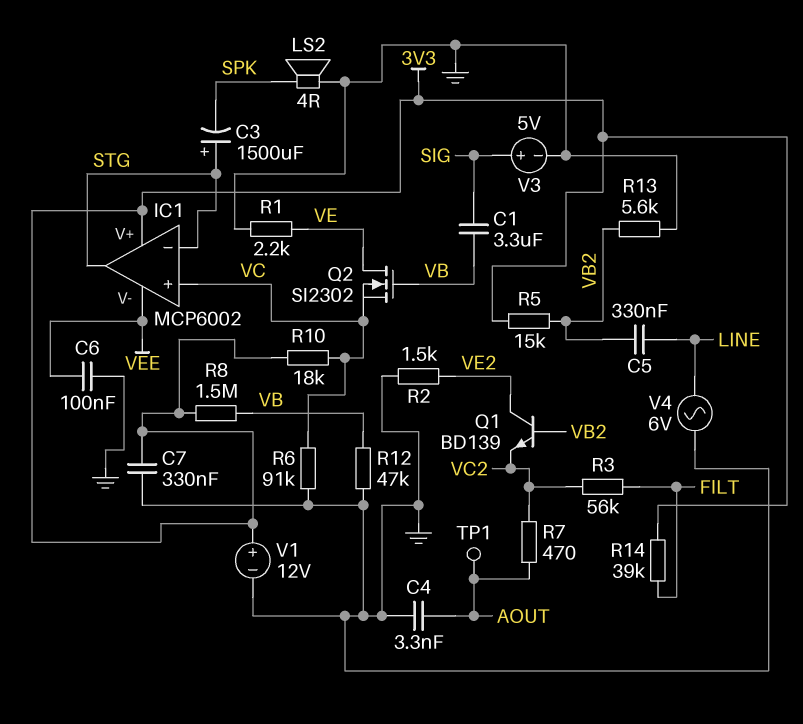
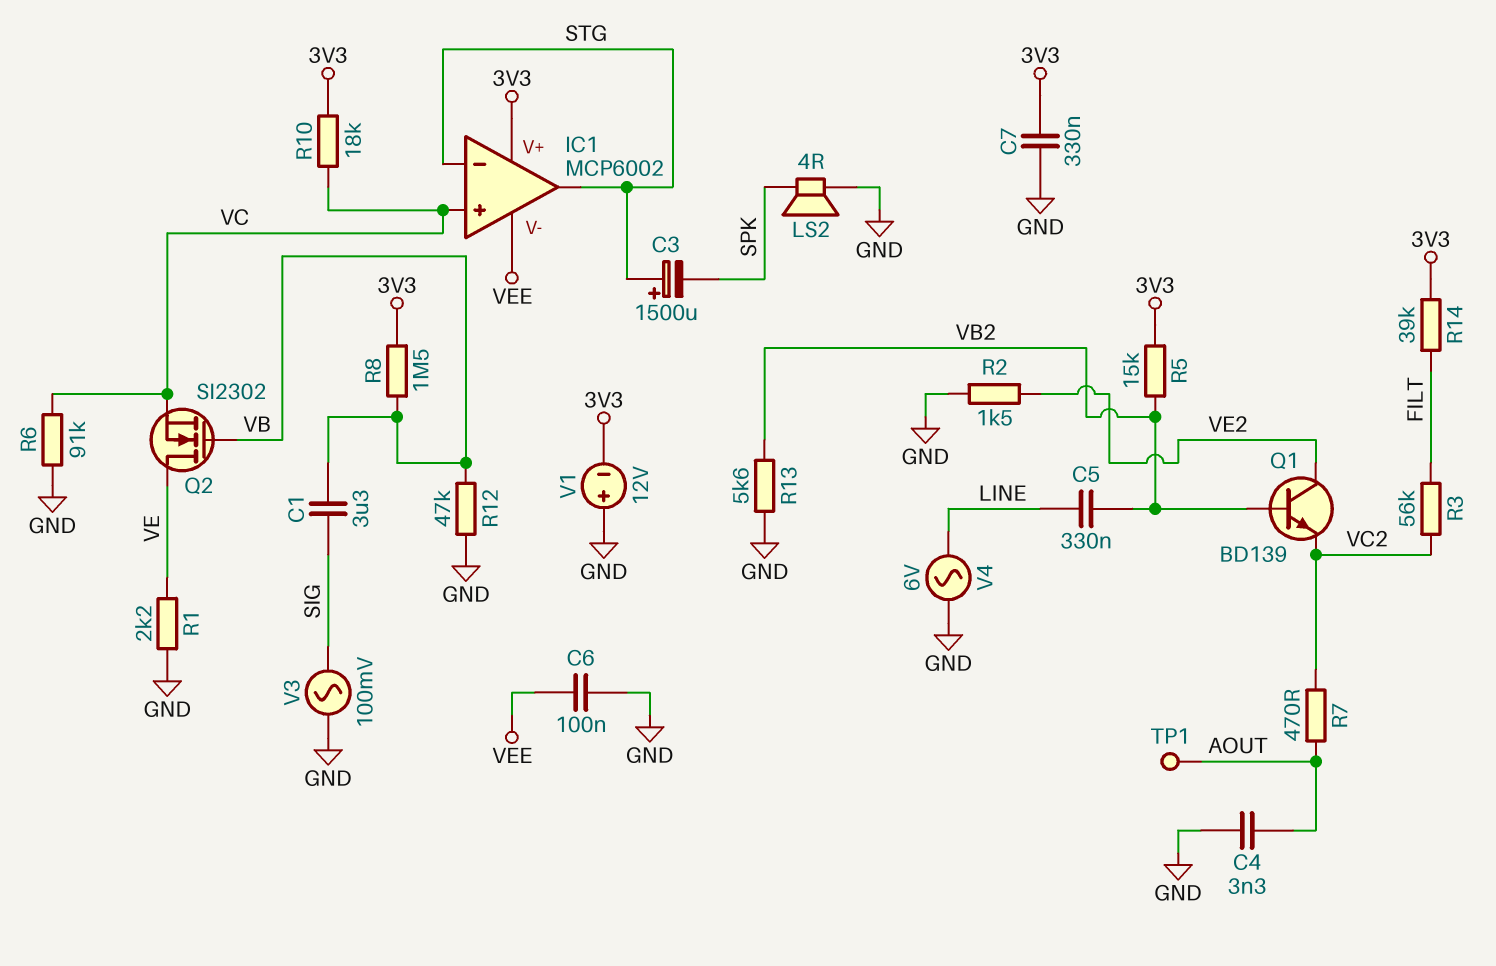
V1: 12V (plus 3V3, minus GND) -> 12V (plus GND, minus 3V3)
V3: 5V (plus SIG, minus GND) -> AC 100mV (GND, SIG)

